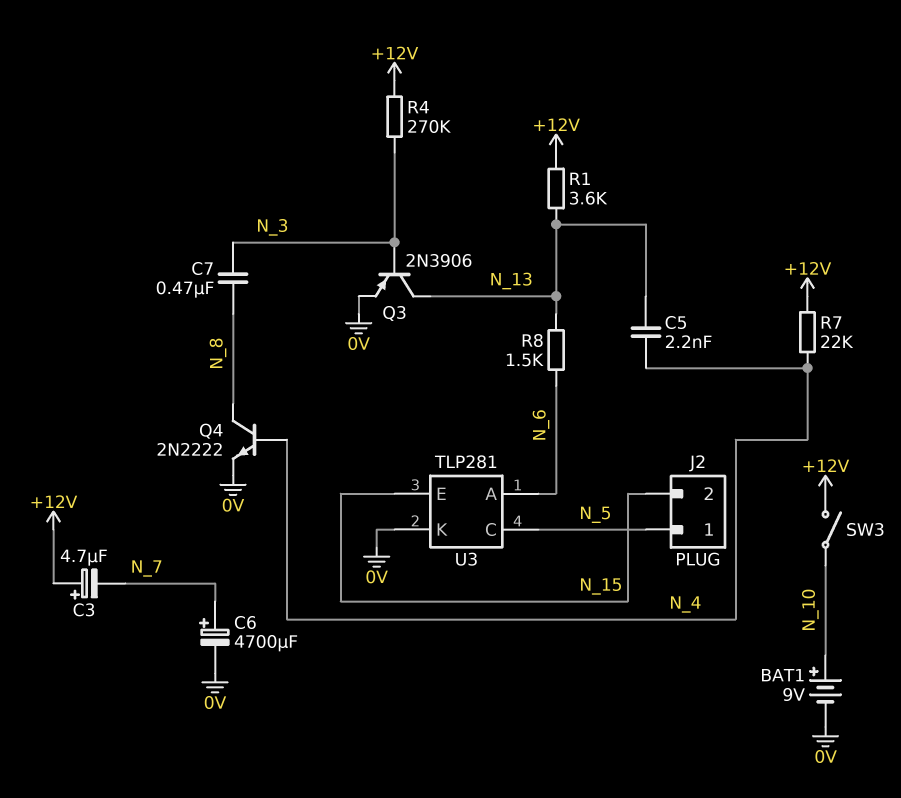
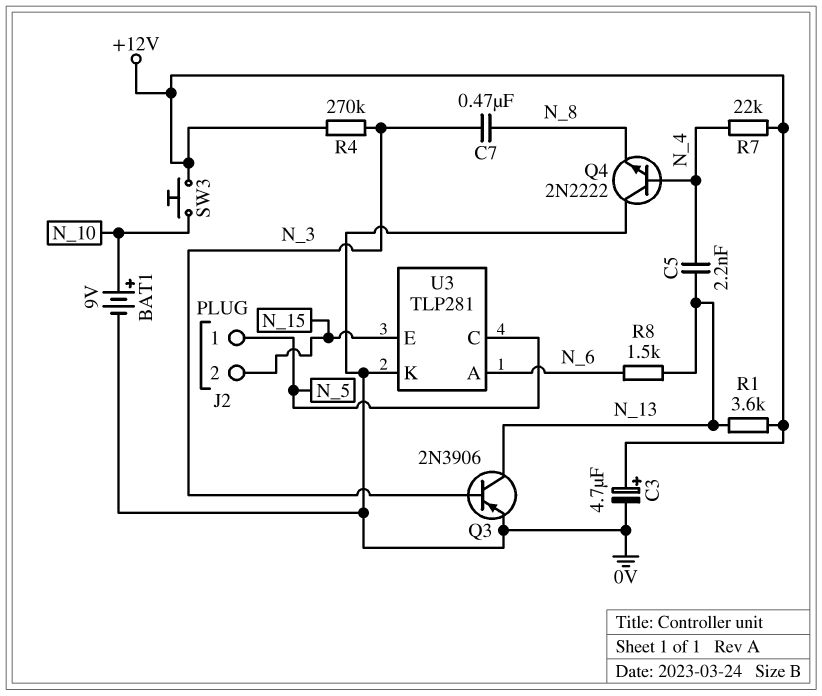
C3: 4.7uF (plus +12V, minus N_7) -> 4.7uF (plus +12V, minus 0V)
C6: 4700uF (plus N_7, minus 0V) -> none
Q4: NPN 2N2222 (B N_4, C N_8, E 0V) -> NPN 2N2222 (B N_4, C 0V, E N_8)
SW3: switch (+12V, N_10) -> button (+12V, N_10)

